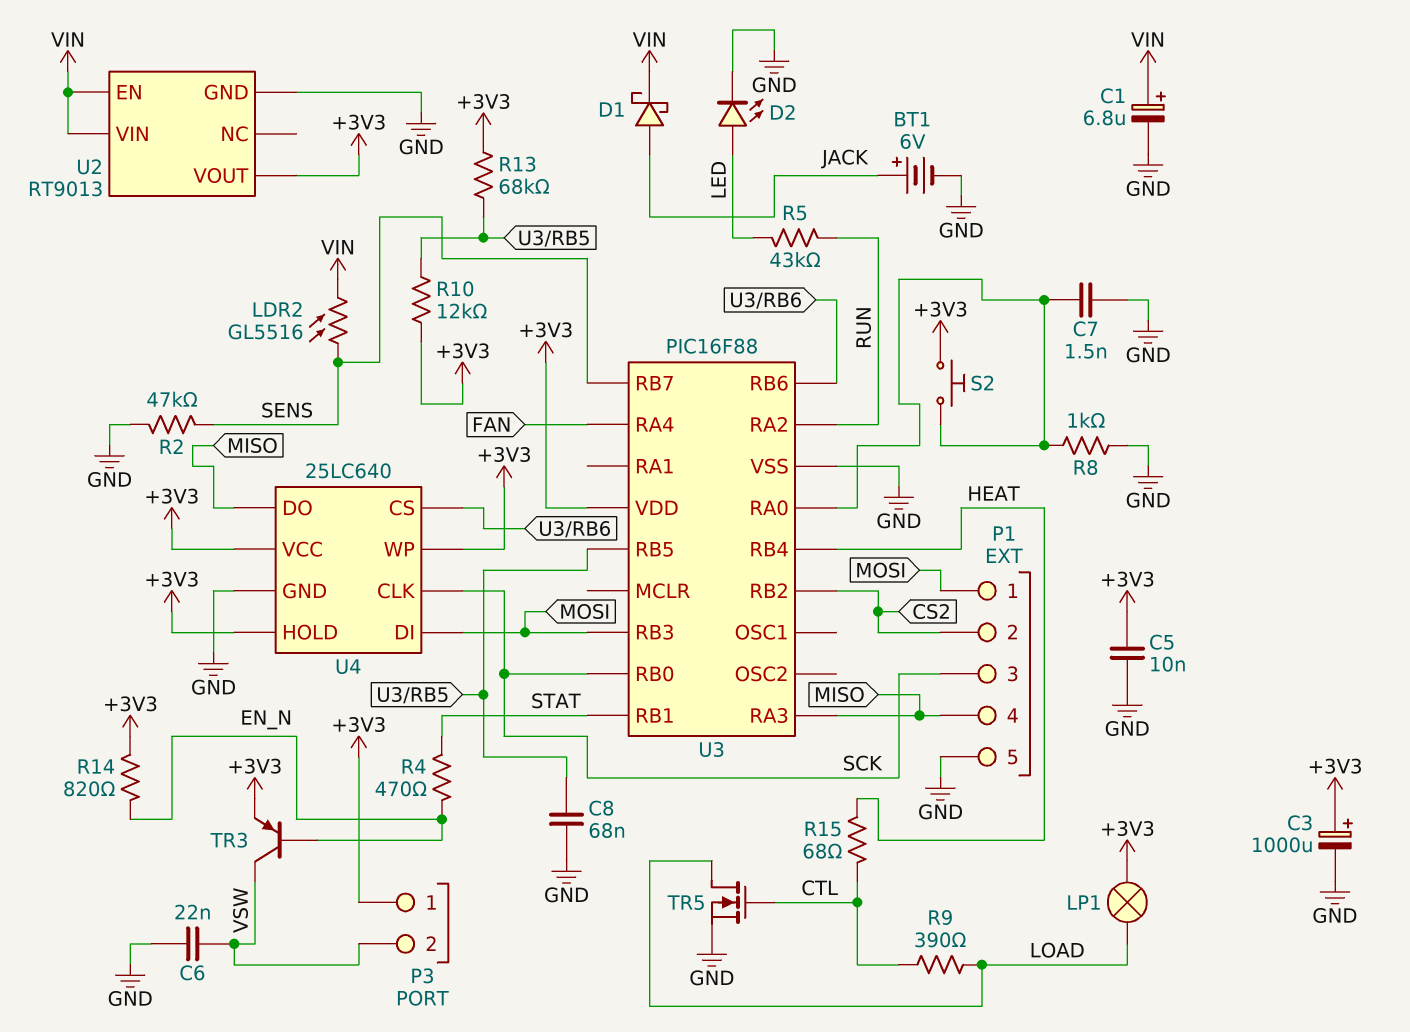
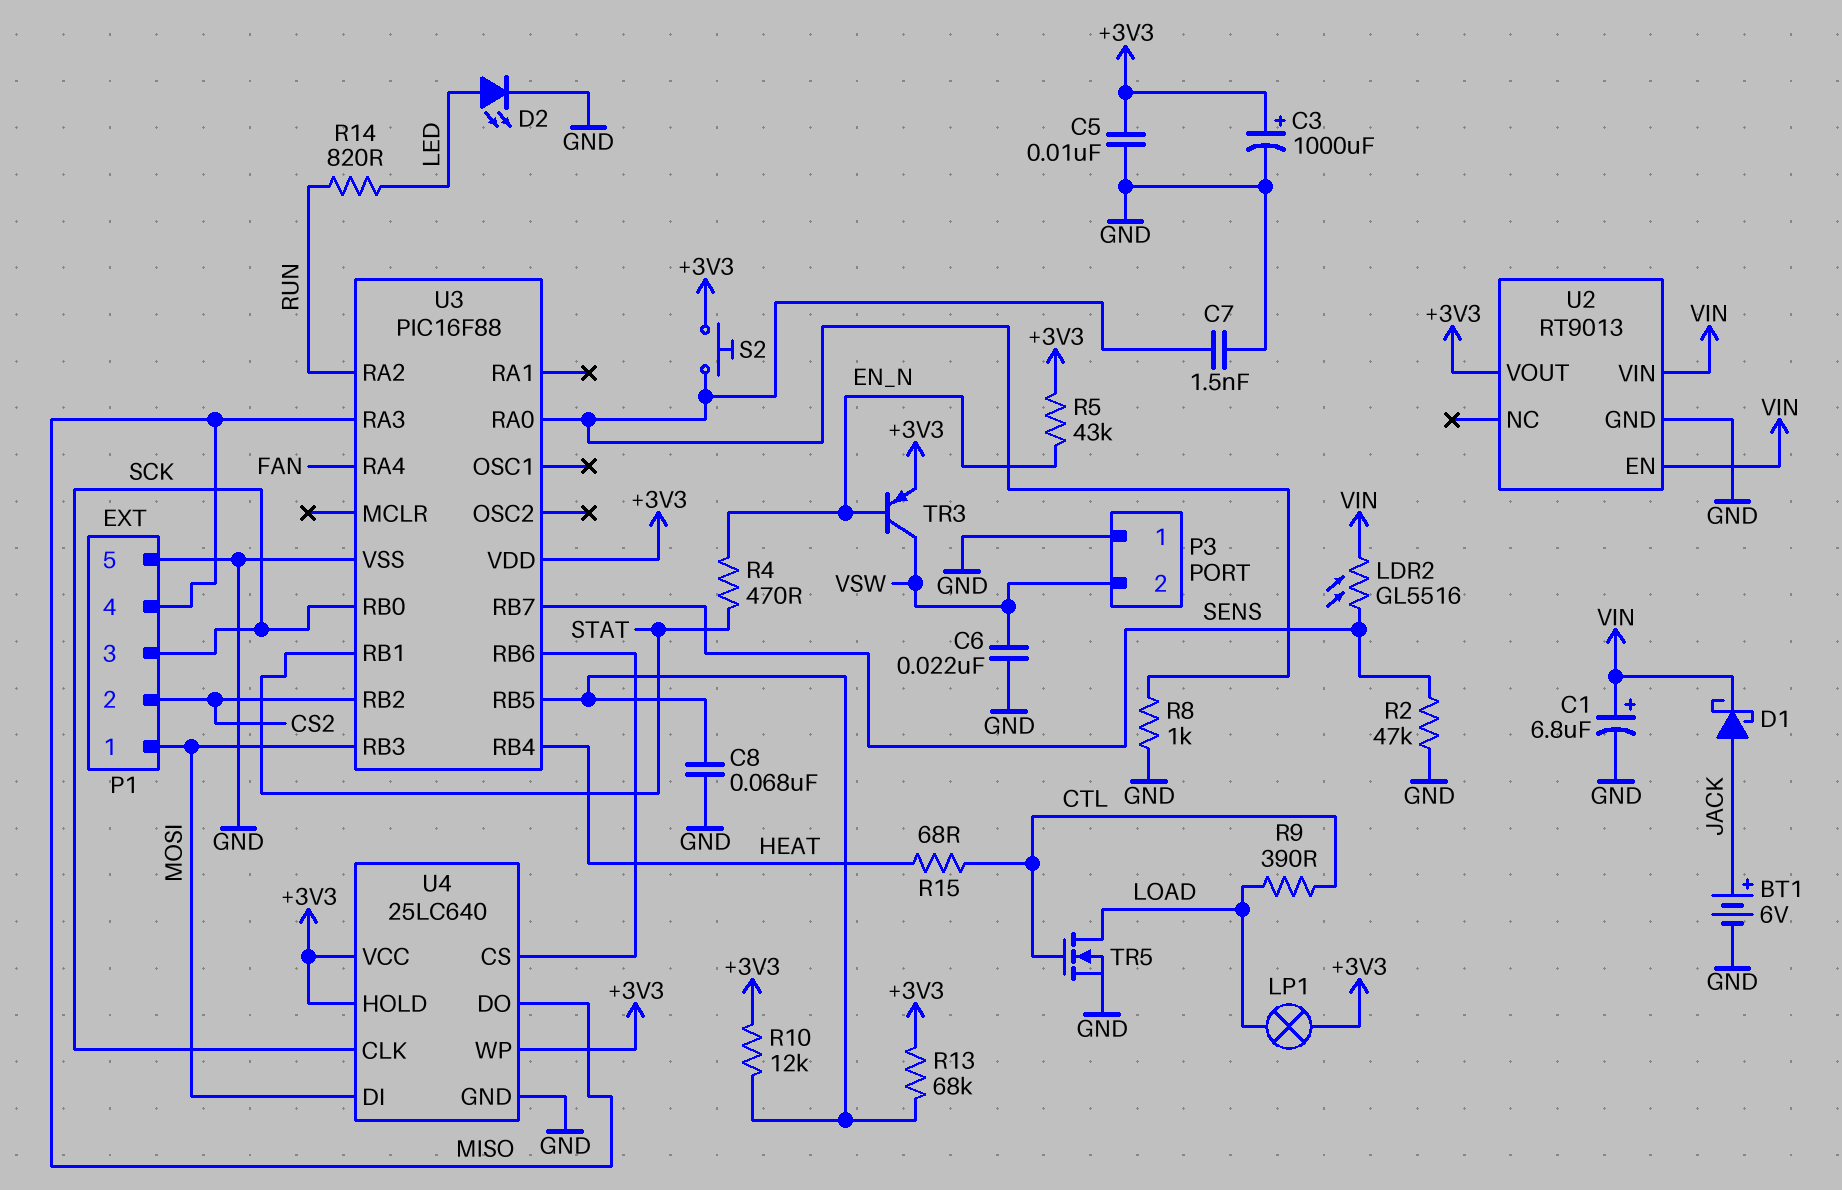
P3 pin 1: +3V3 -> GND
R5: 43k (LED, RUN) -> 43k (+3V3, EN_N)
R14: 820 (+3V3, EN_N) -> 820 (LED, RUN)

